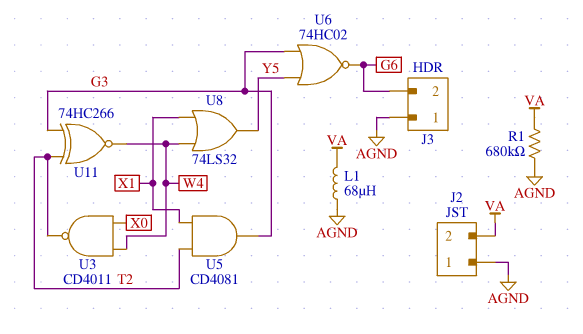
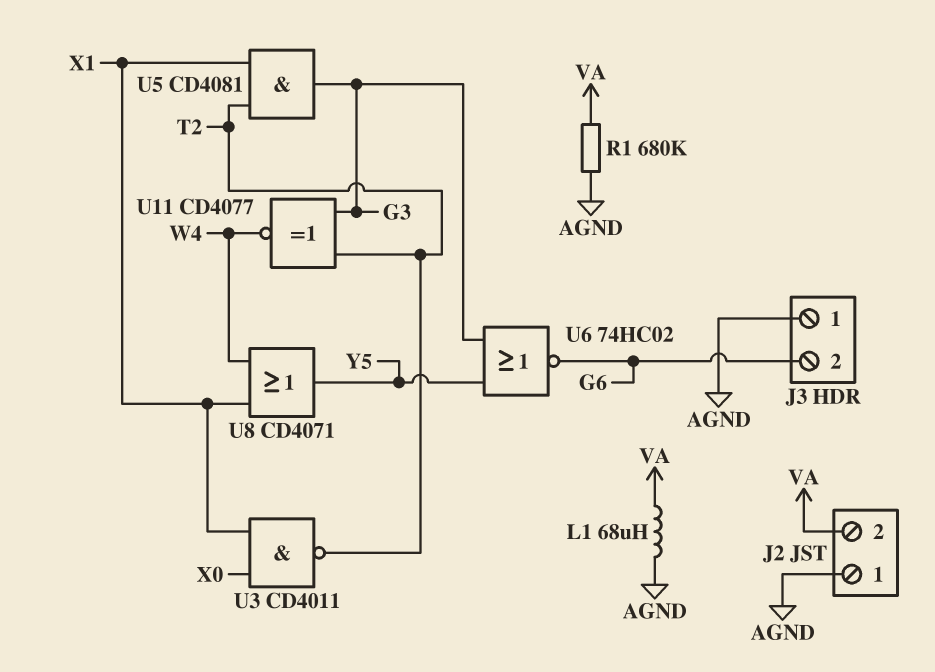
U3: NAND CD4011 (in W4, in X0, out T2) -> NAND CD4011 (in X0, in X1, out T2)
U8: OR 74LS32 (in W4, in X1, out Y5) -> OR CD4071 (in W4, in X1, out Y5)
U11: XNOR 74HC266 (in G3, in T2, out W4) -> XNOR CD4077 (in G3, in T2, out W4)

